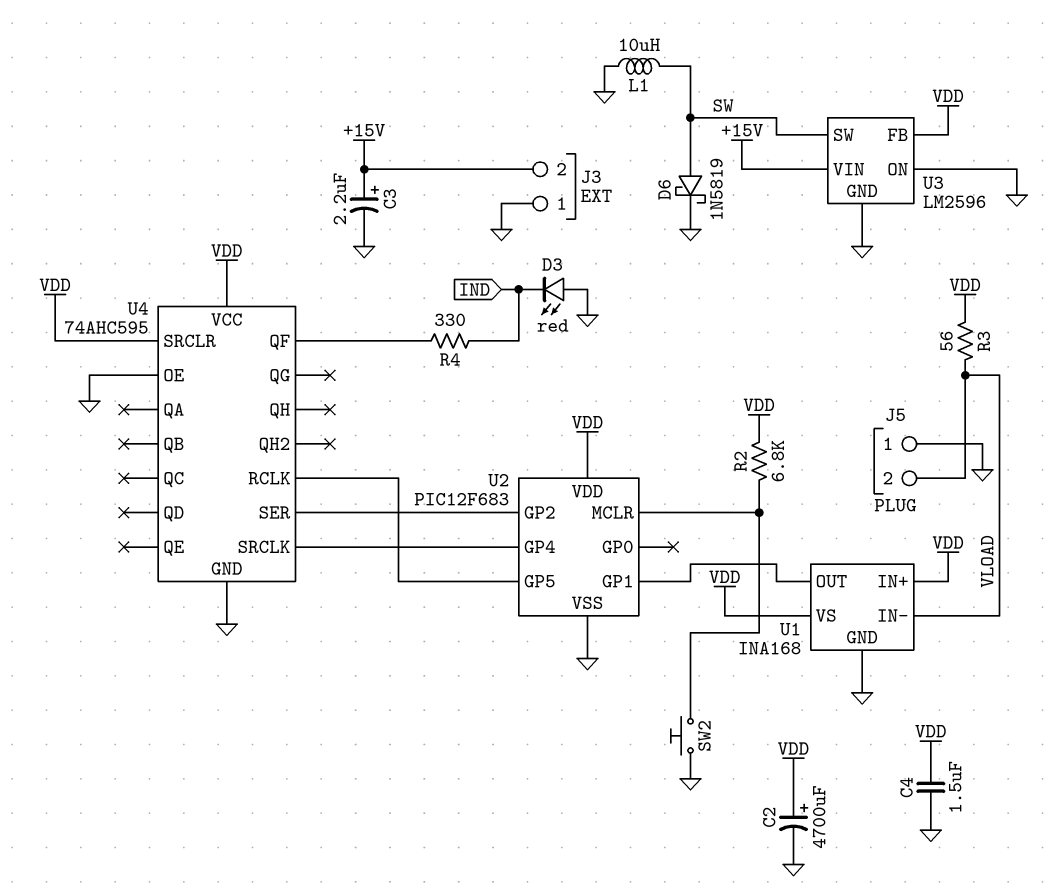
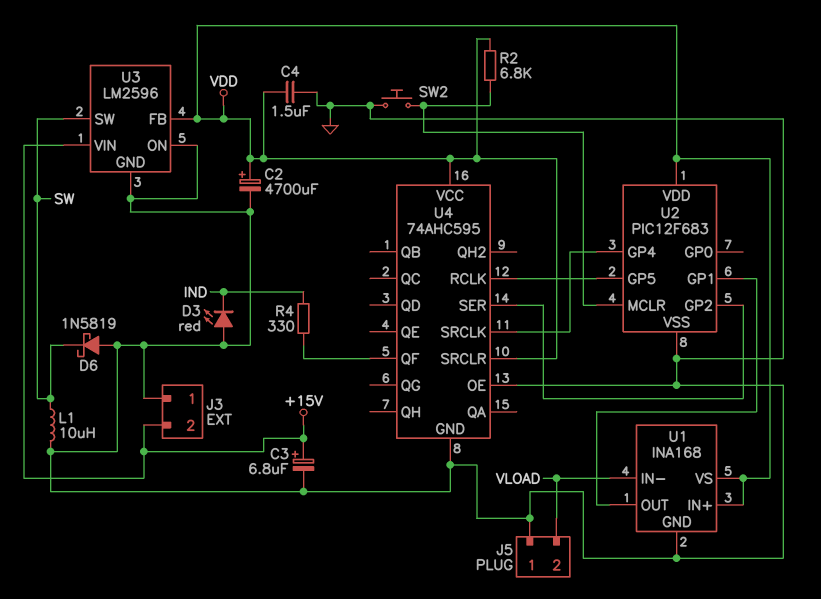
C3: 2.2uF (plus +15V, minus GND) -> 6.8uF (plus +15V, minus GND)
D6: schottky 1N5819 (A SW, K GND) -> schottky 1N5819 (A GND, K SW)
R3: 56 (VDD, VLOAD) -> none

